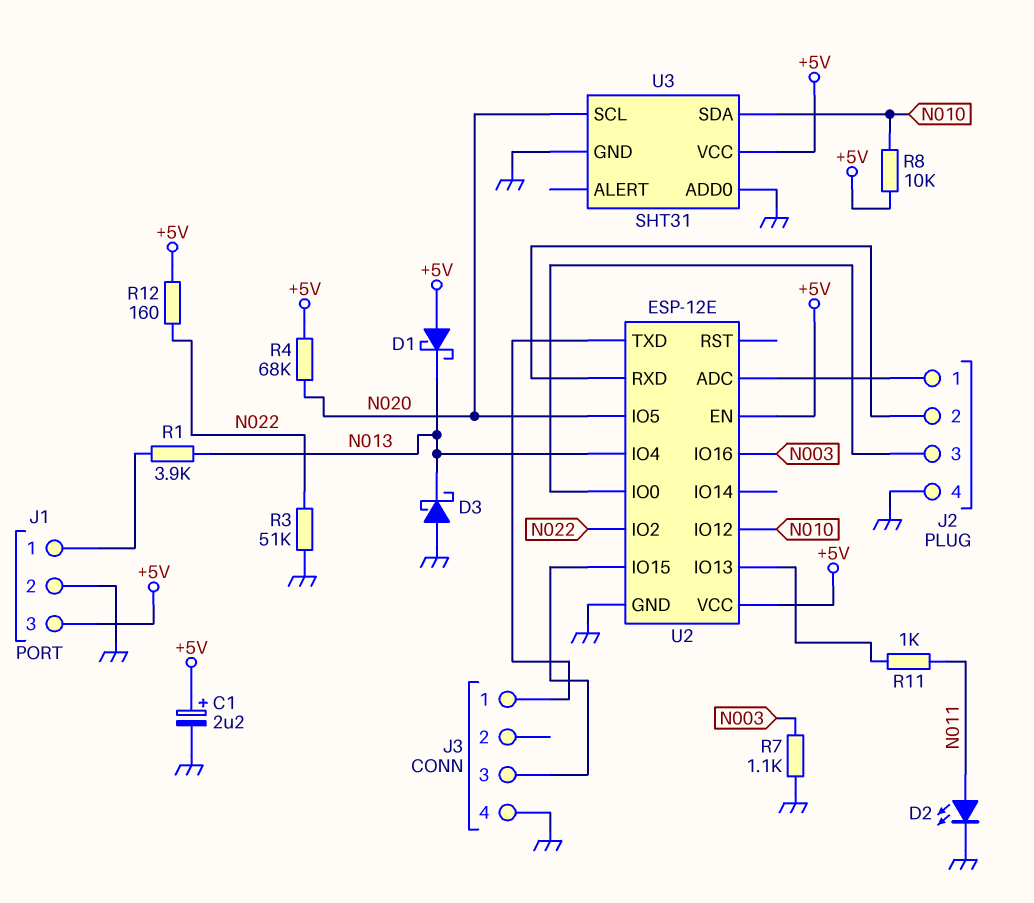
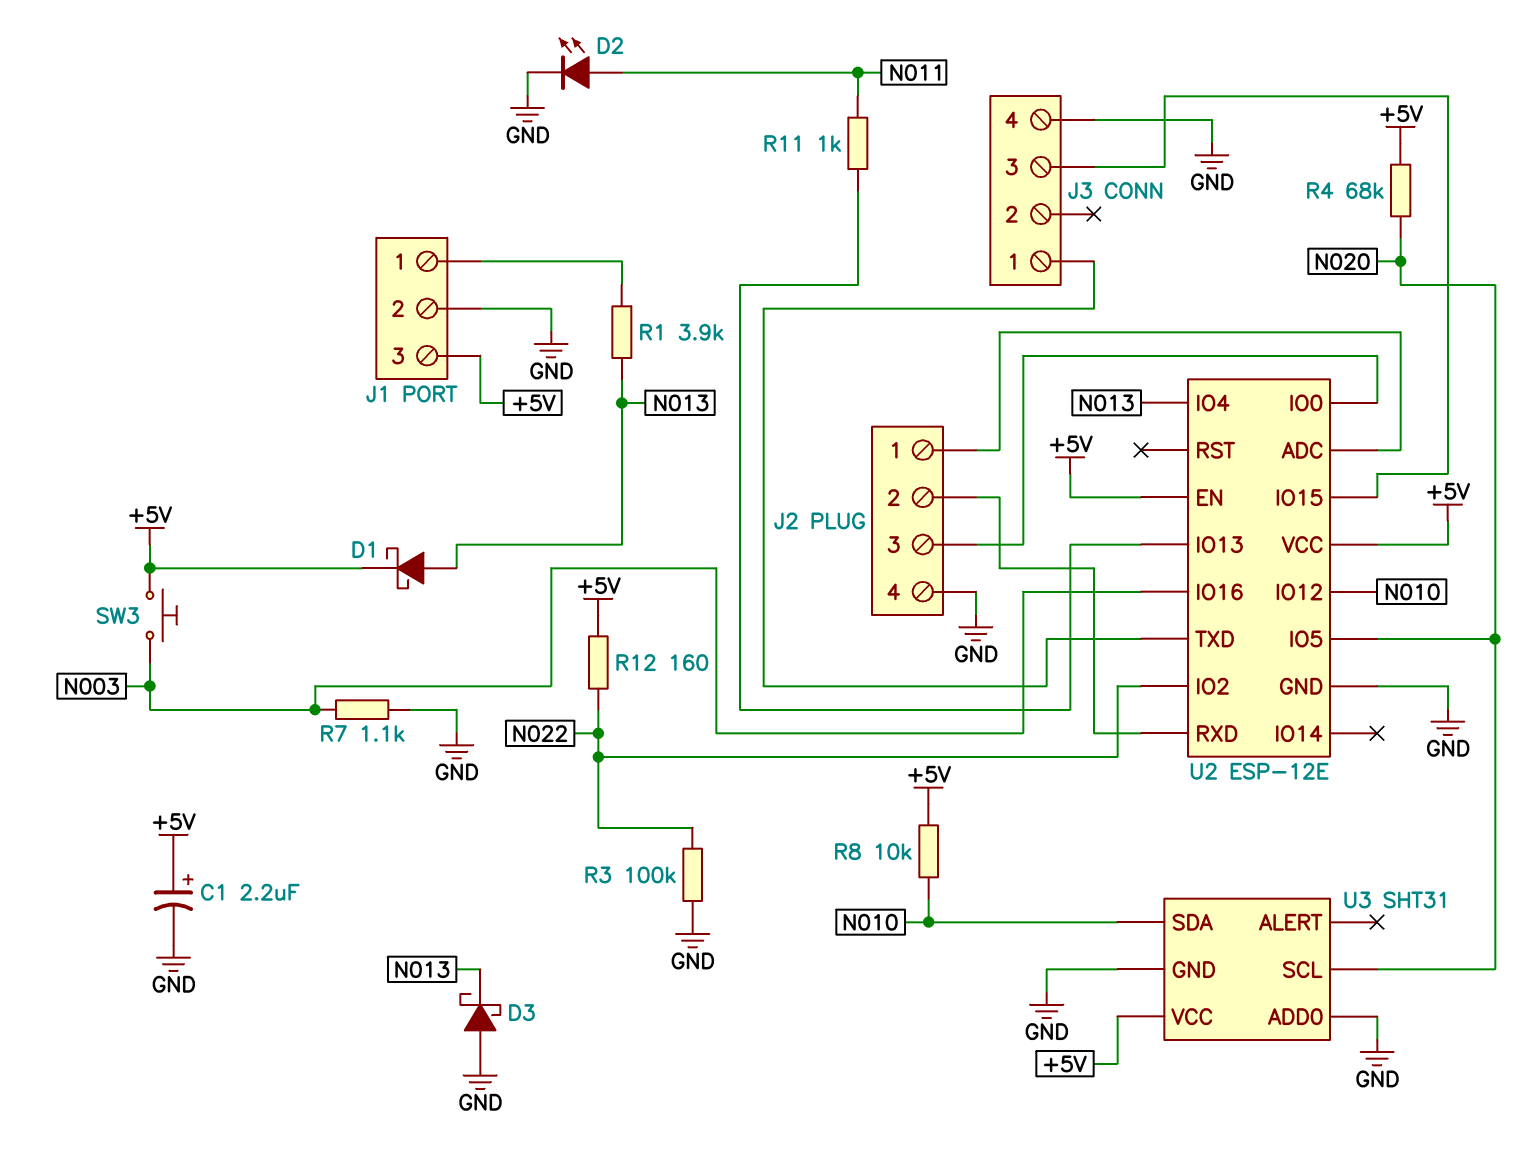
D1: schottky (A +5V, K N013) -> schottky (A N013, K +5V)
R3: 51k (GND, N022) -> 100k (GND, N022)
SW3: none -> button (+5V, N003)

